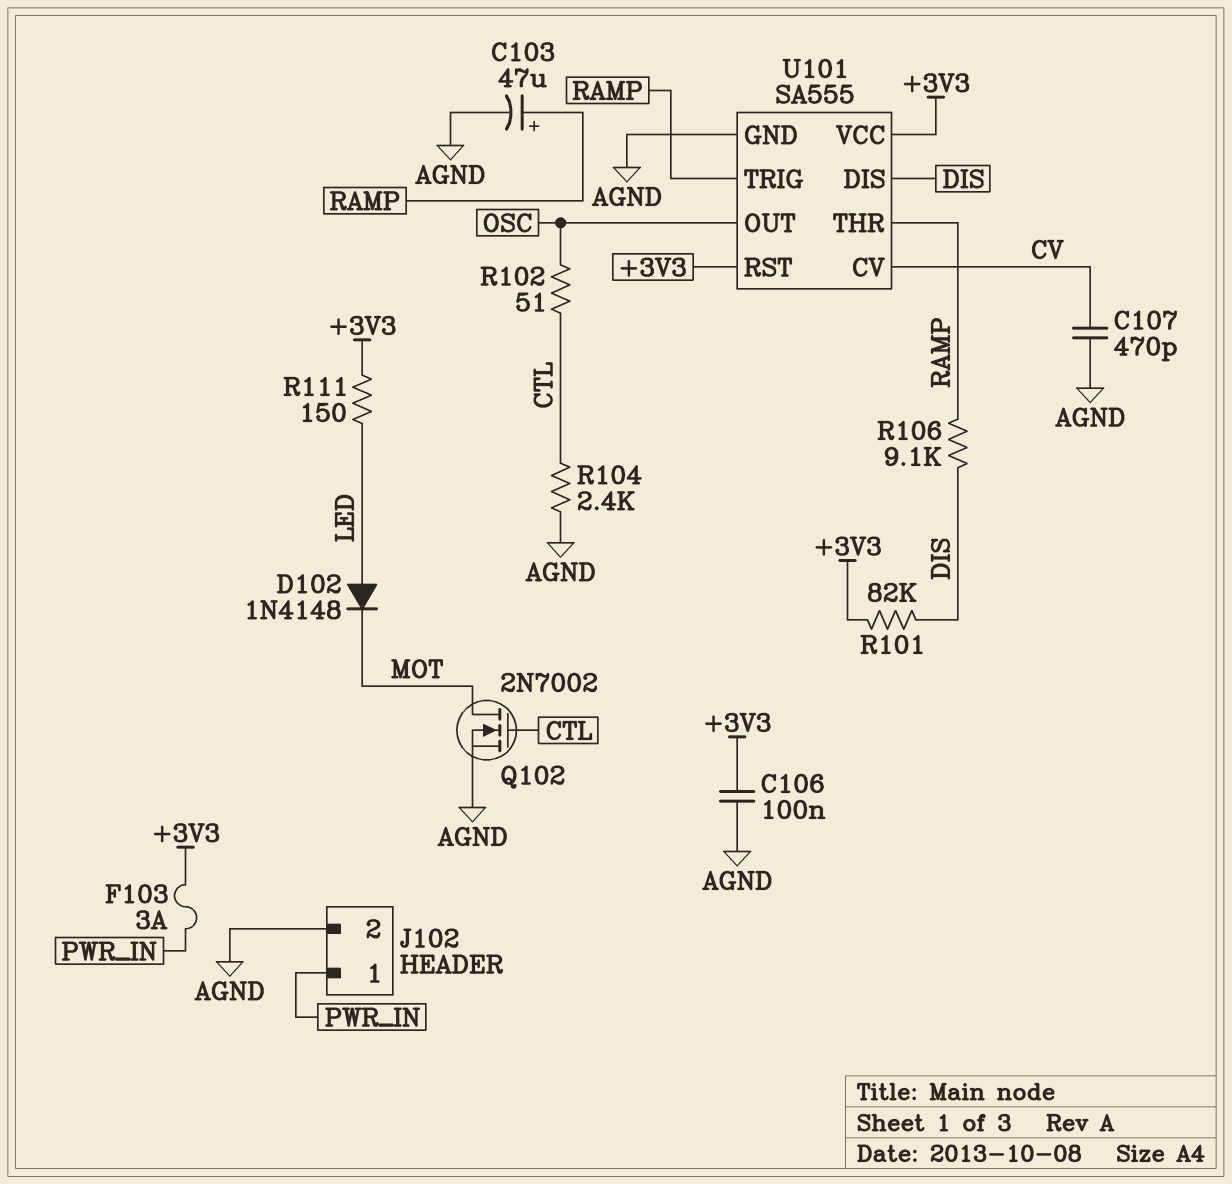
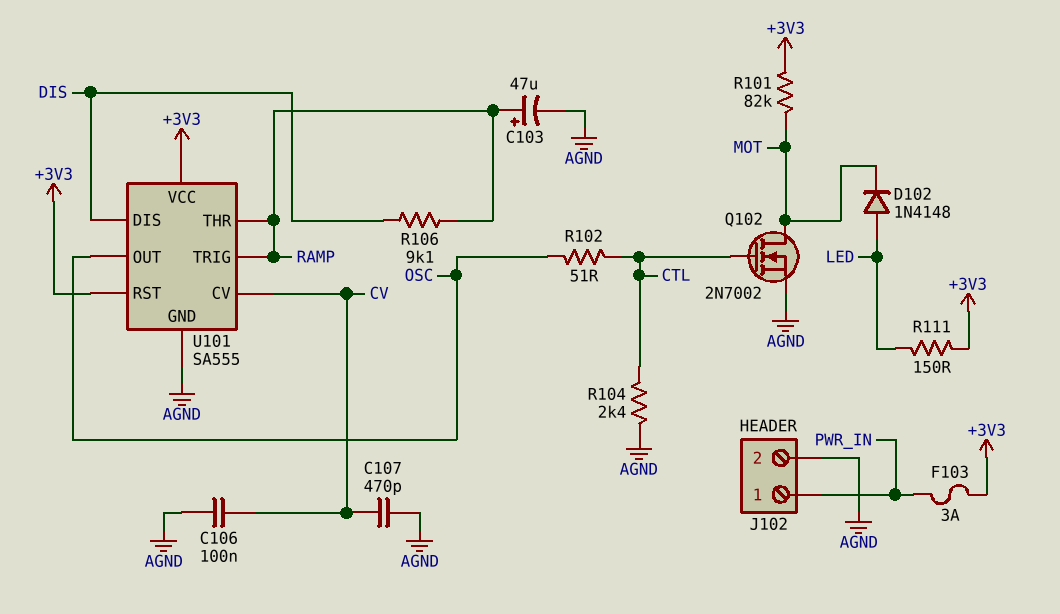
C106: 100nF (+3V3, AGND) -> 100nF (AGND, CV)
R101: 82k (+3V3, DIS) -> 82k (+3V3, MOT)

